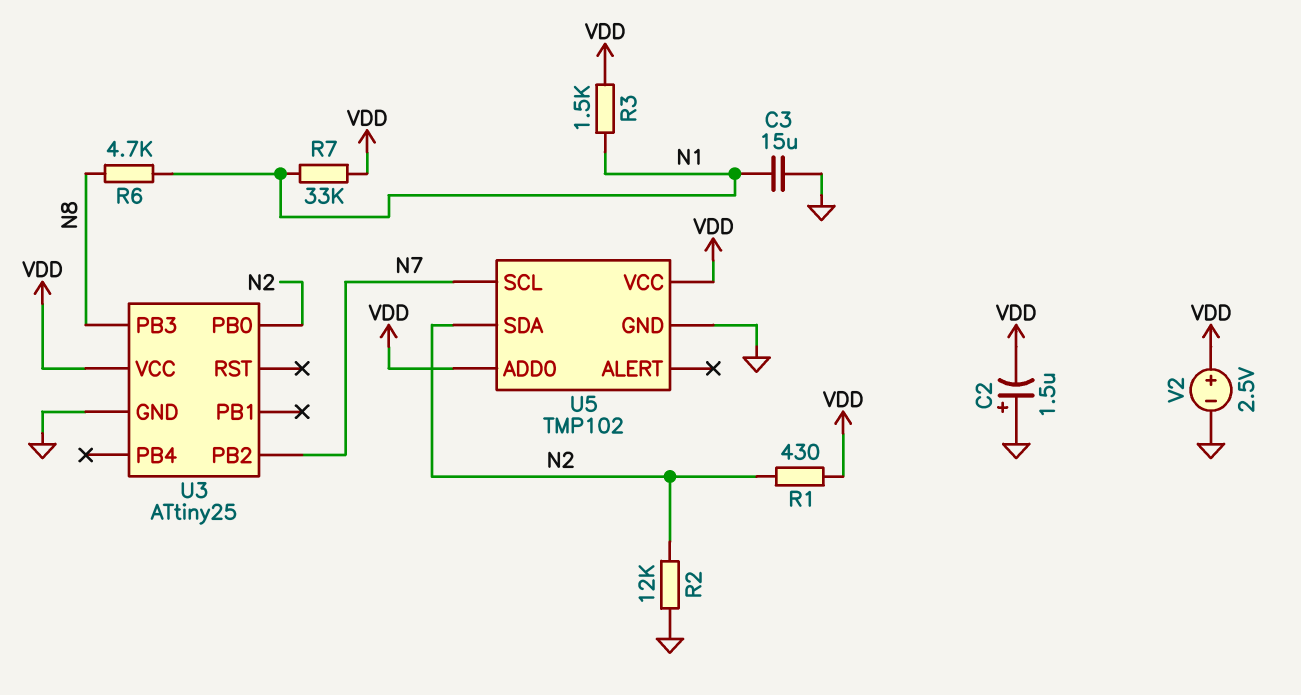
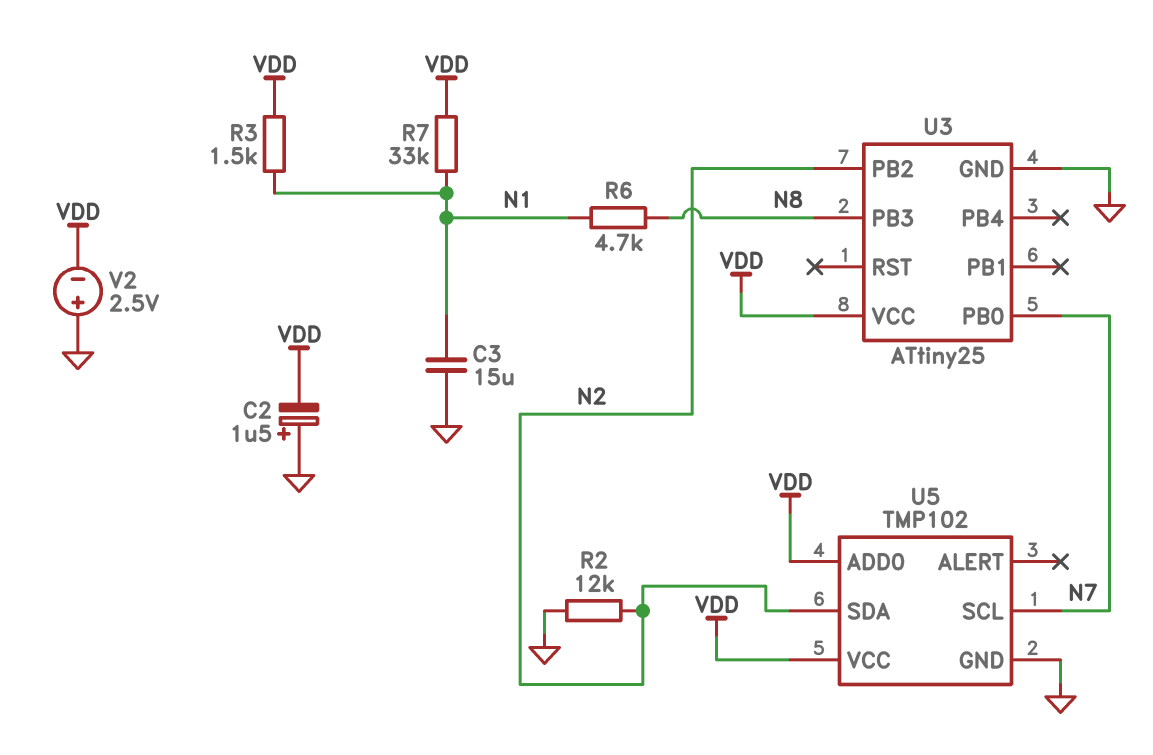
R1: 430 (N2, VDD) -> none
U3 pin PB0: N2 -> N7
U3 pin PB2: N7 -> N2
V2: 2.5V (plus VDD, minus GND) -> 2.5V (plus GND, minus VDD)

